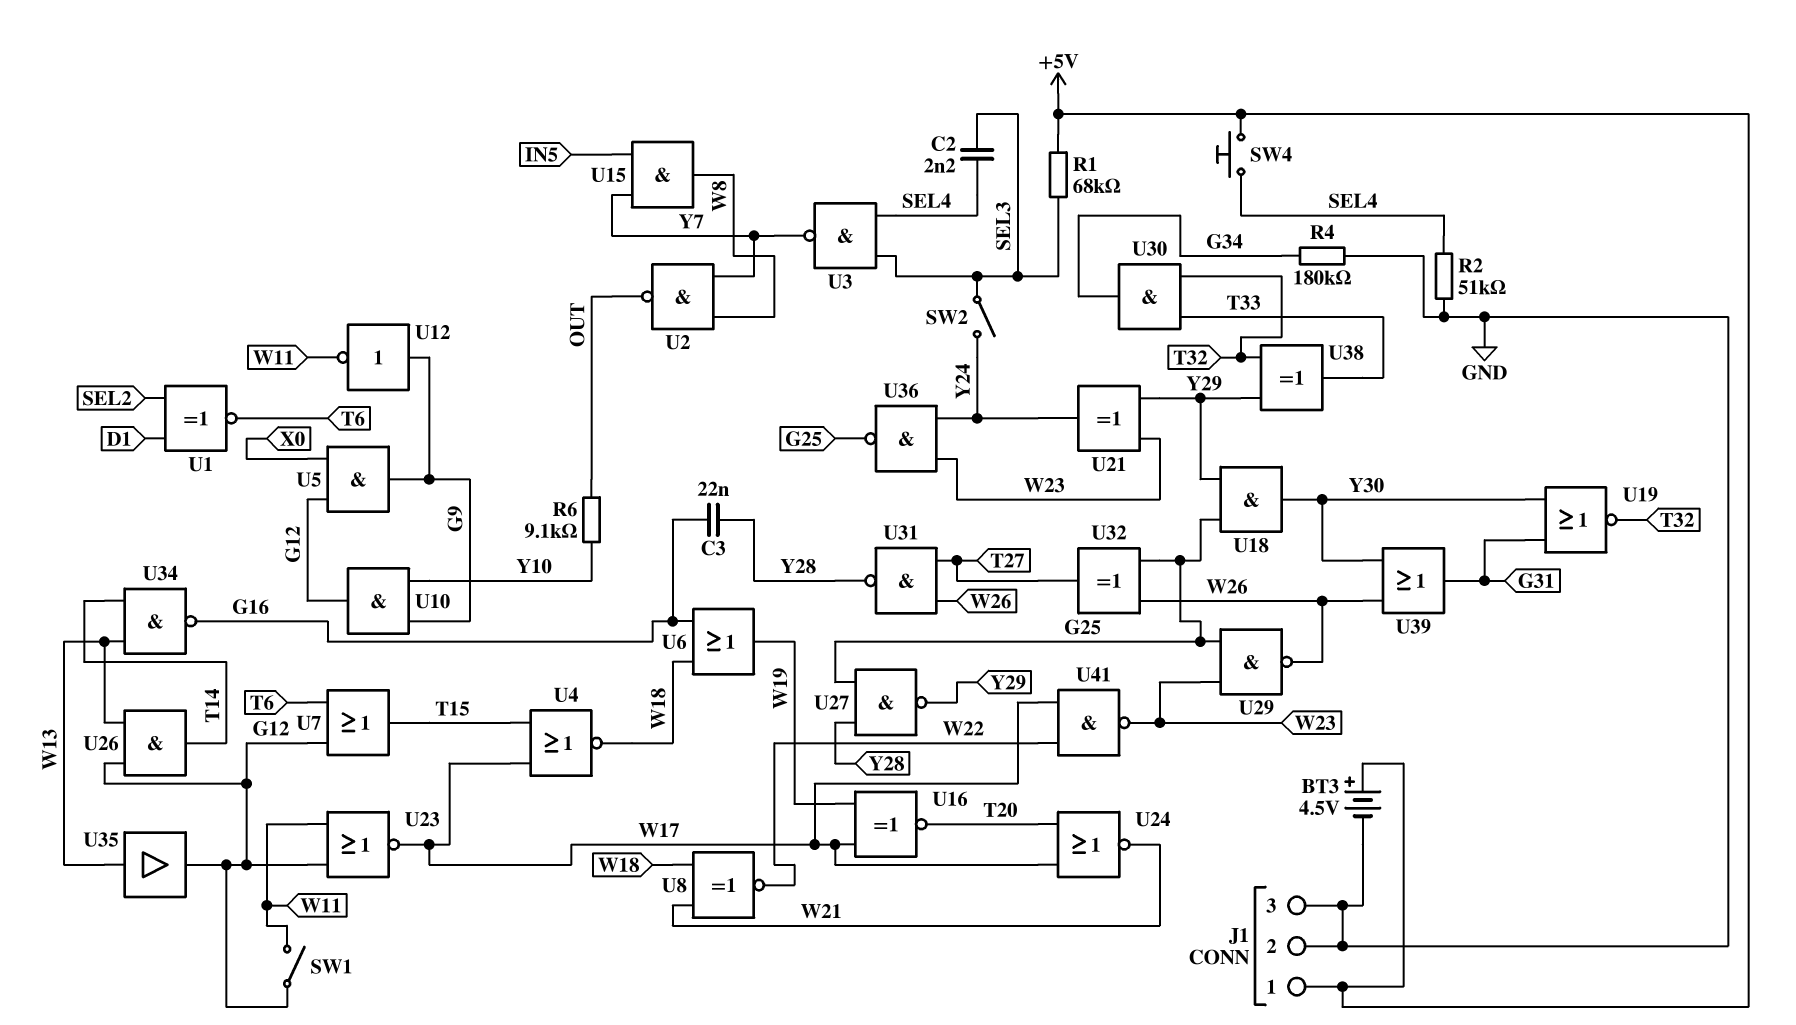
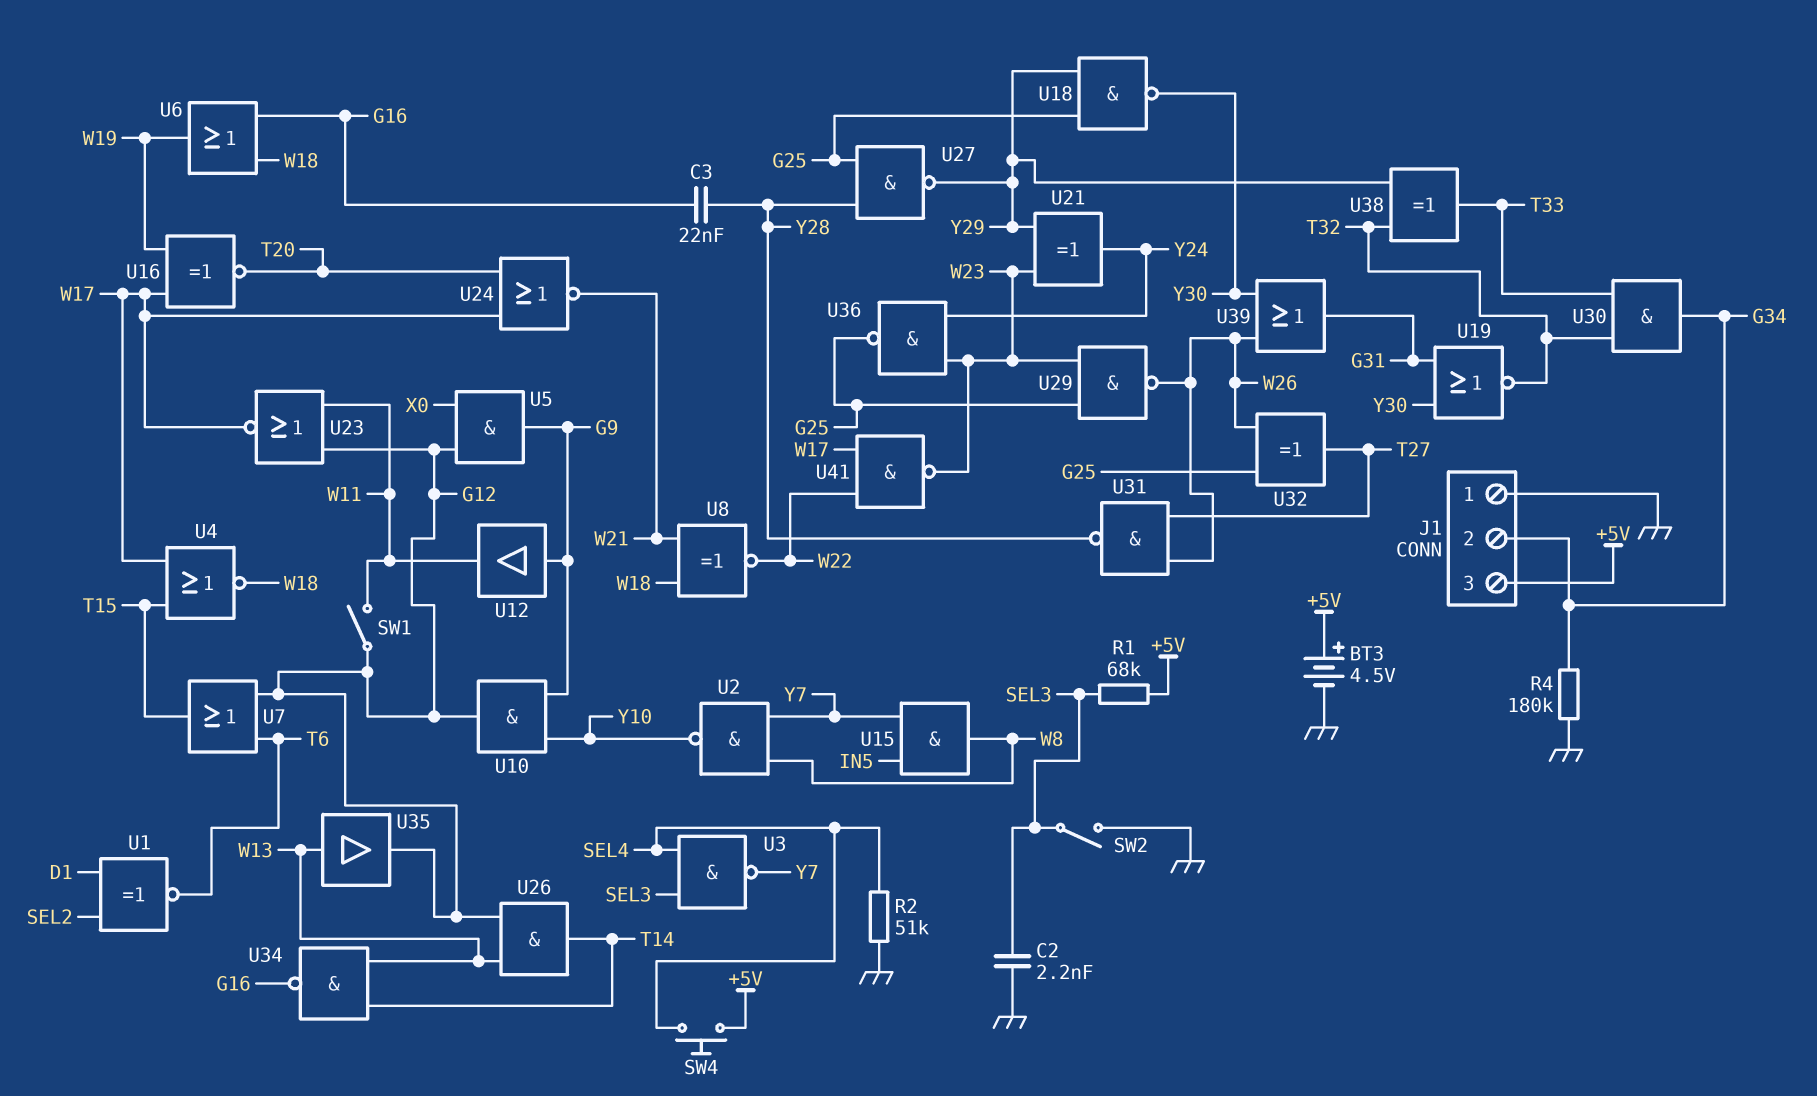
C2: 2.2nF (SEL3, SEL4) -> 2.2nF (GND, SEL3)
J1 pin 1: +5V -> GND
J1 pin 2: GND -> G34
J1 pin 3: GND -> +5V
R6: 9.1k (OUT, Y10) -> none
SW2: switch (SEL3, Y24) -> switch (GND, SEL3)
U2: NAND (in W8, in Y7, out OUT) -> NAND (in W8, in Y7, out Y10)
U12: NOT (in G9, out W11) -> buffer (in G9, out W11)
U18: AND (in G25, in Y29, out Y30) -> NAND (in G25, in Y29, out Y30)

